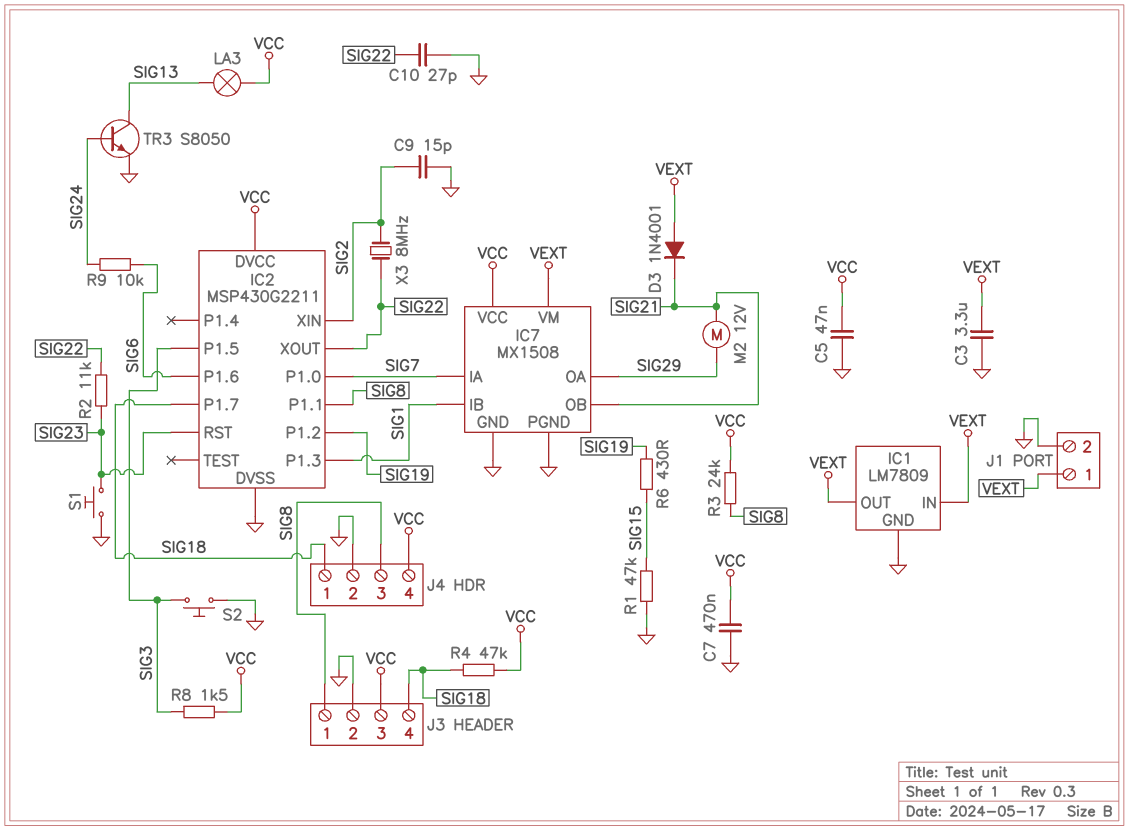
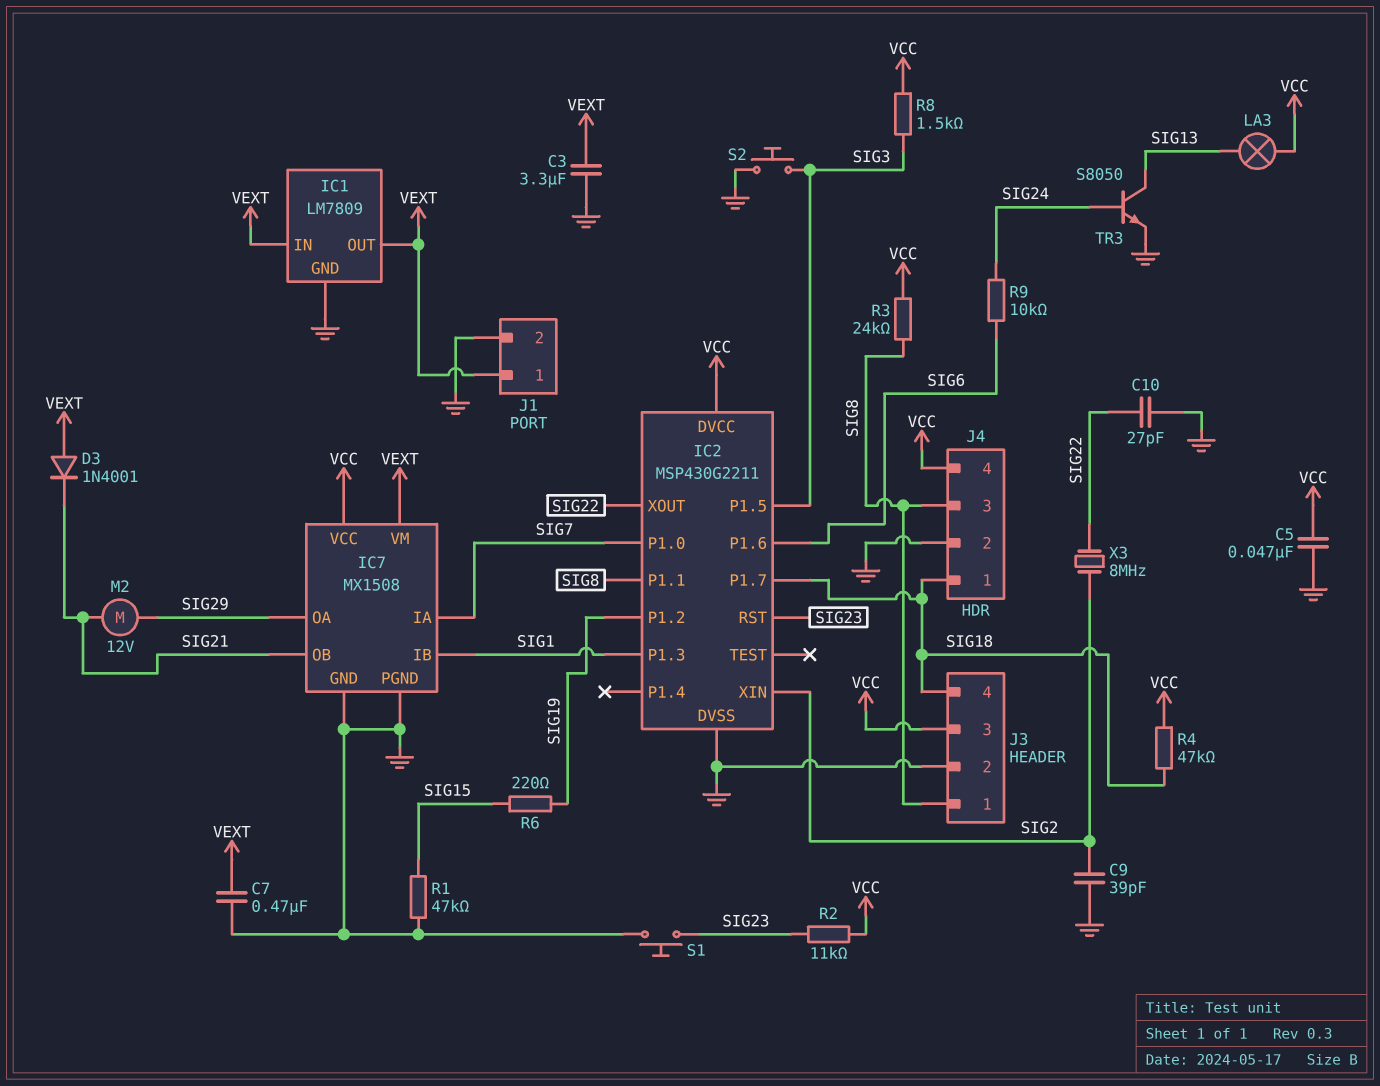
C7: 470nF (GND, VCC) -> 470nF (GND, VEXT)
C9: 15pF (GND, SIG2) -> 39pF (GND, SIG2)
R2: 11k (SIG22, SIG23) -> 11k (SIG23, VCC)
R6: 430 (SIG15, SIG19) -> 220 (SIG15, SIG19)

